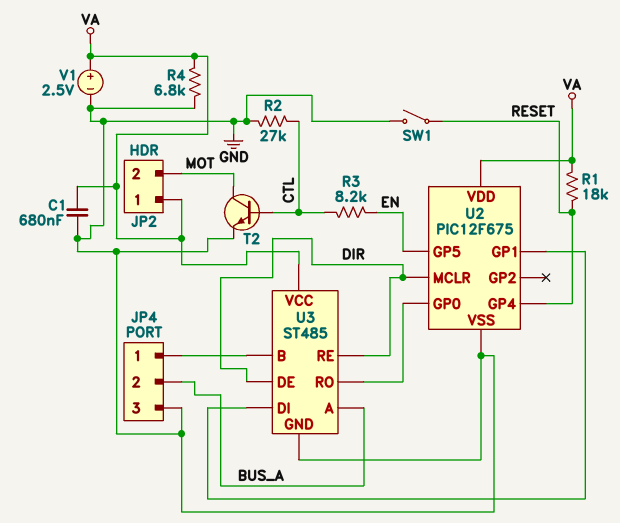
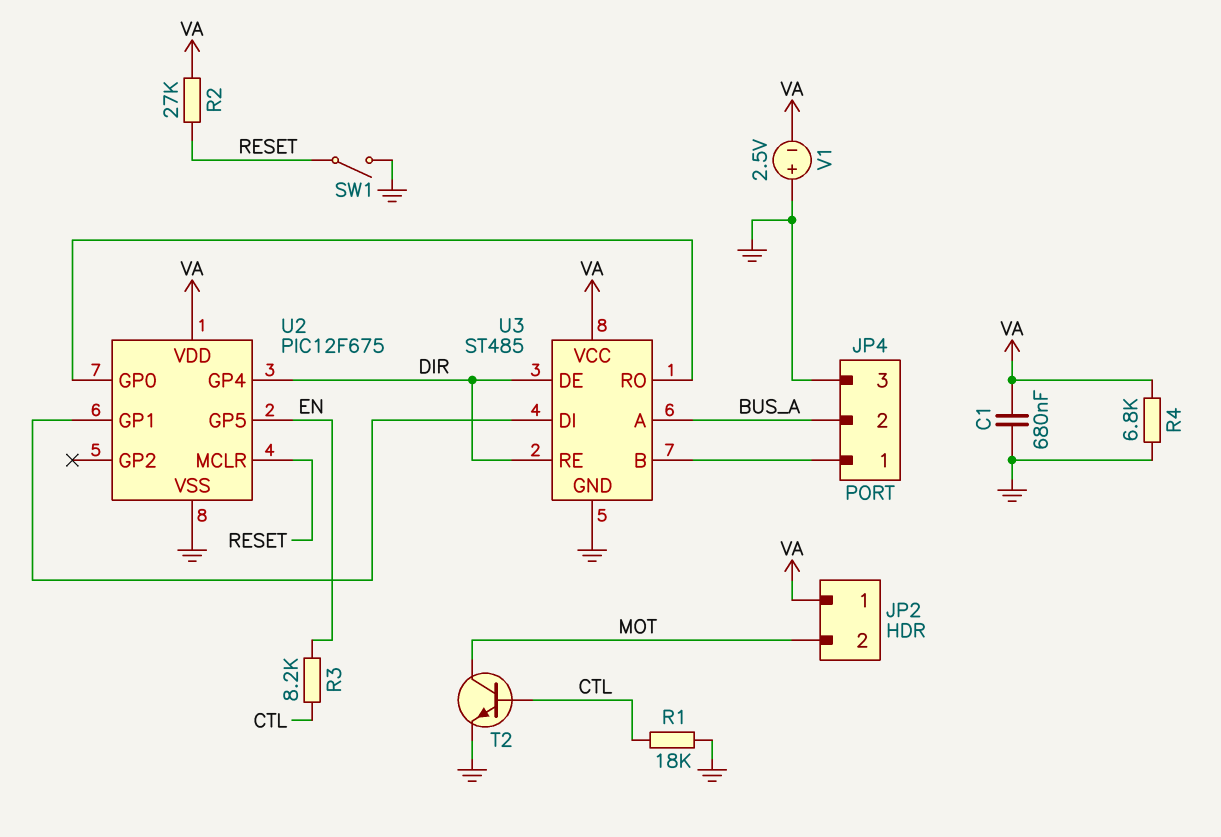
R1: 18k (RESET, VA) -> 18k (CTL, GND)
R2: 27k (CTL, GND) -> 27k (RESET, VA)
U2 pin GP4: RESET -> DIR
U2 pin MCLR: DIR -> RESET
V1: 2.5V (plus VA, minus GND) -> 2.5V (plus GND, minus VA)

